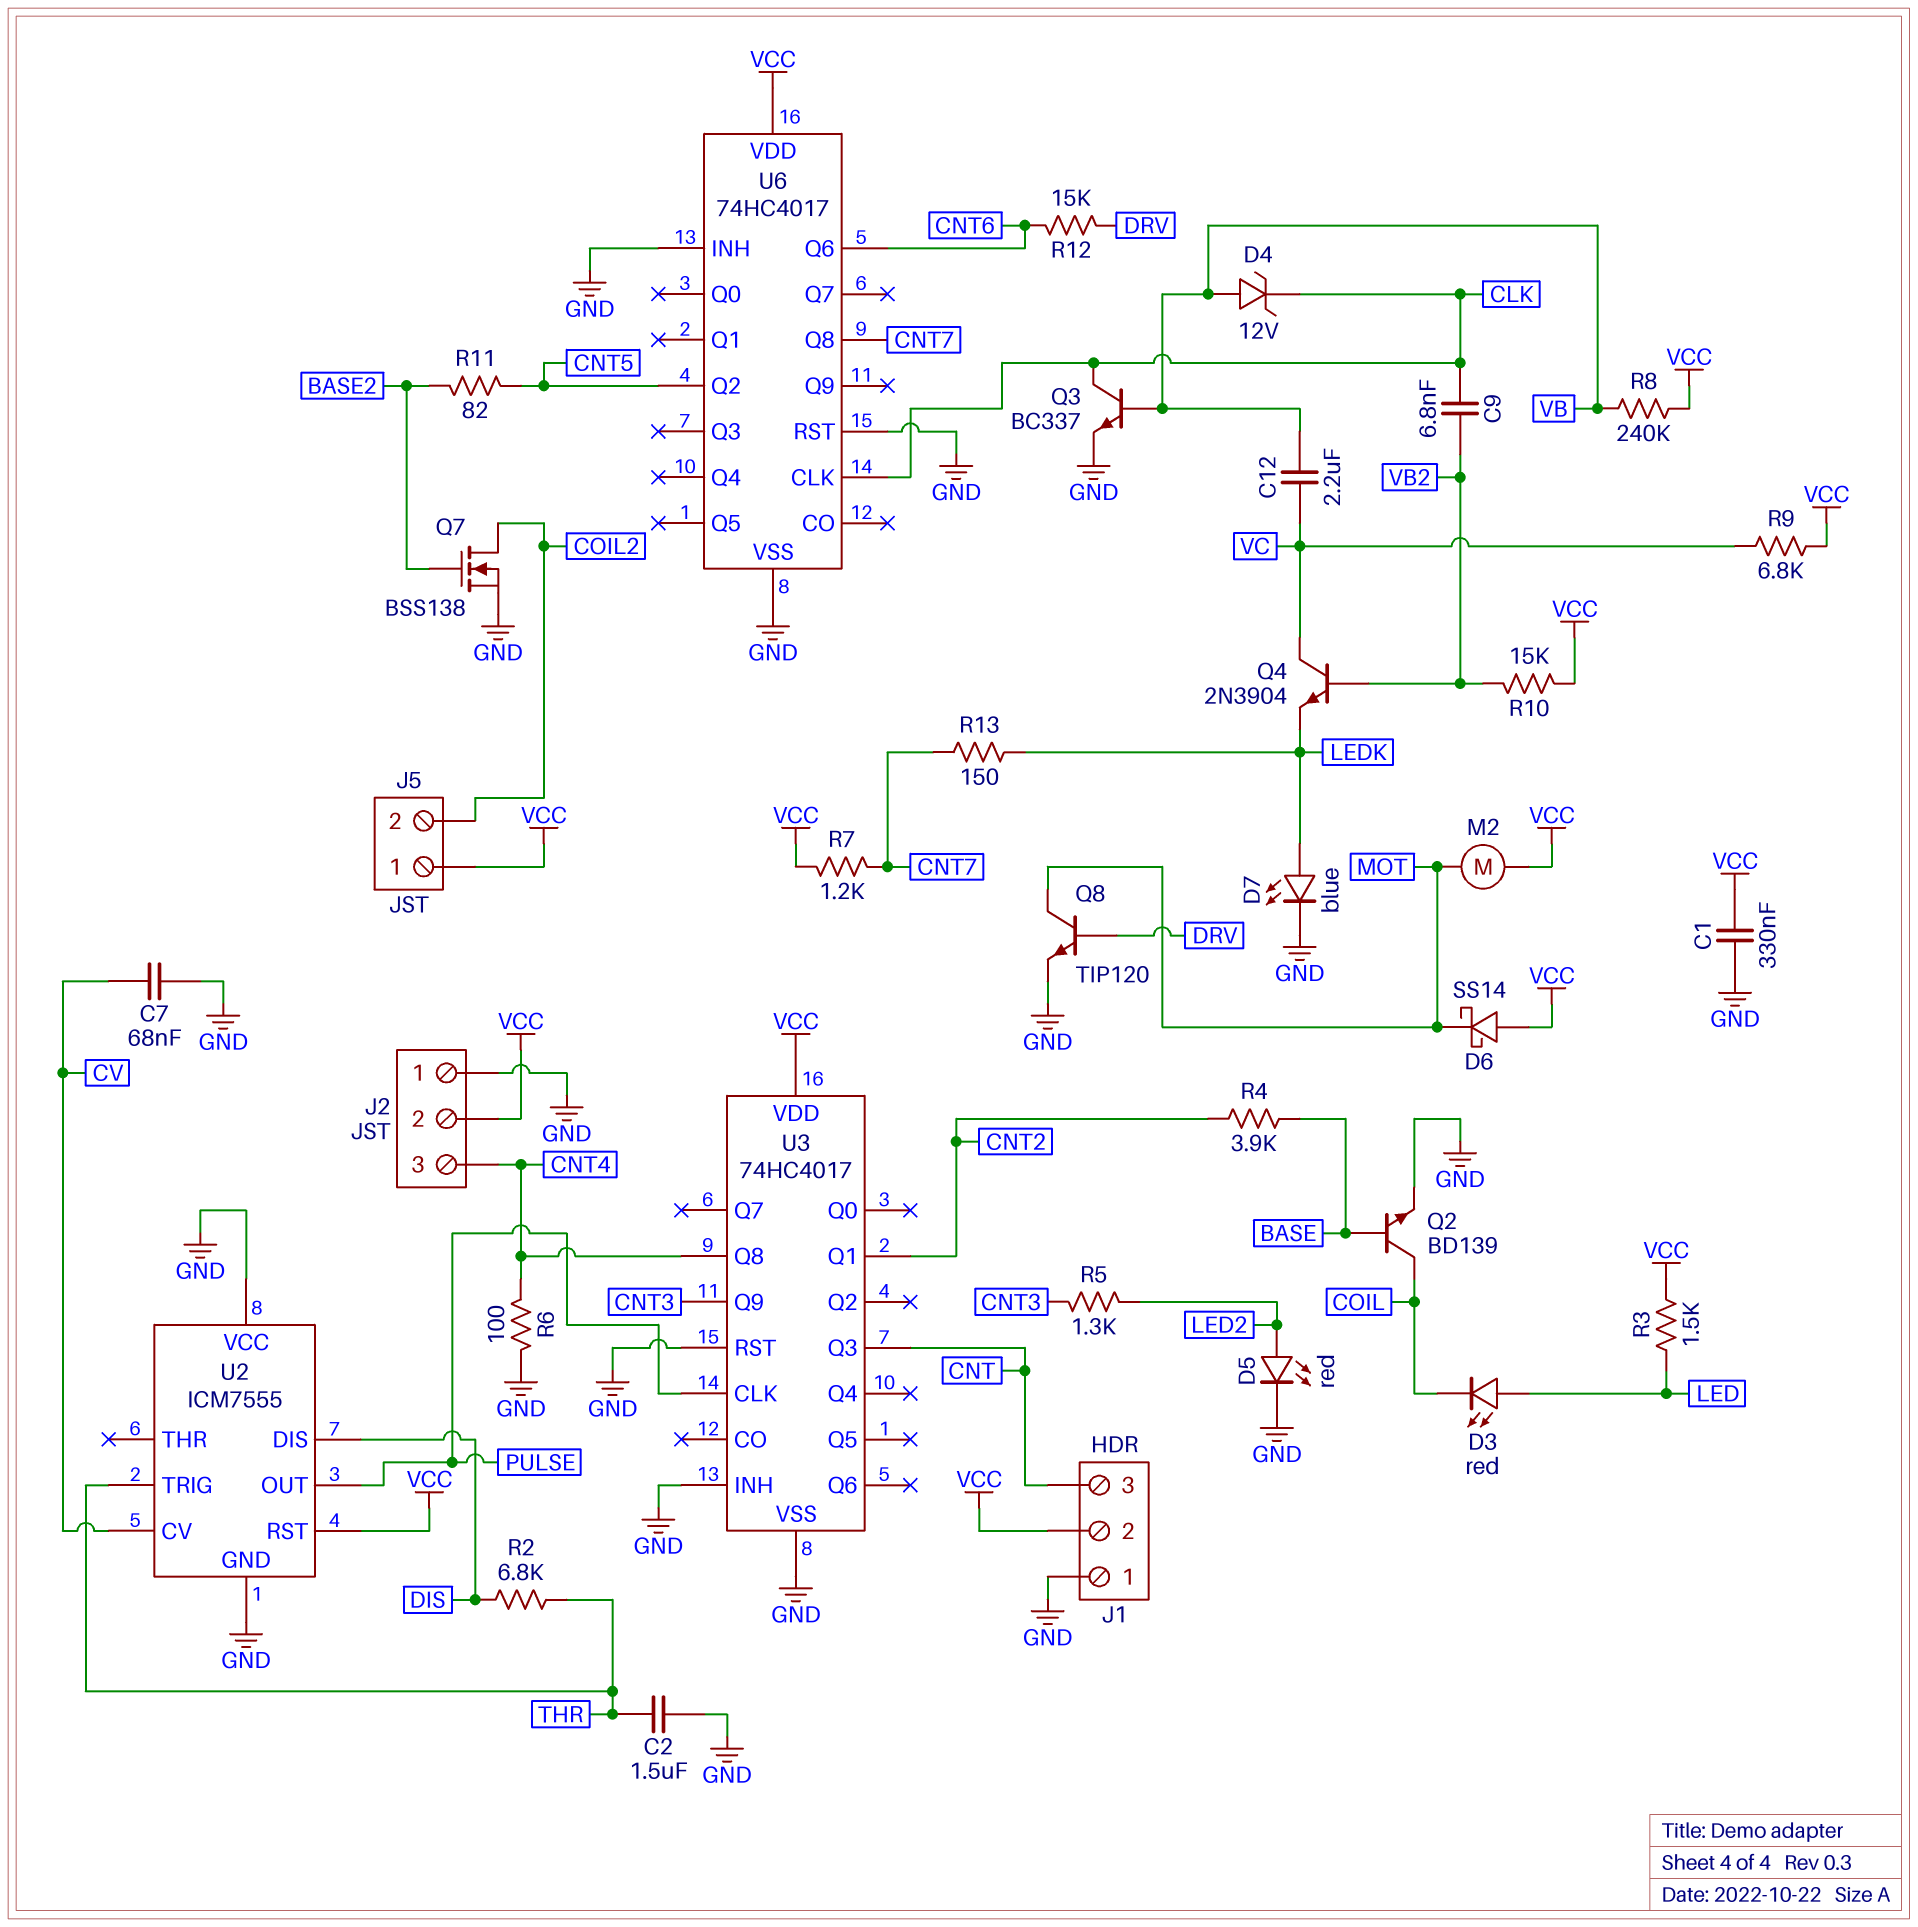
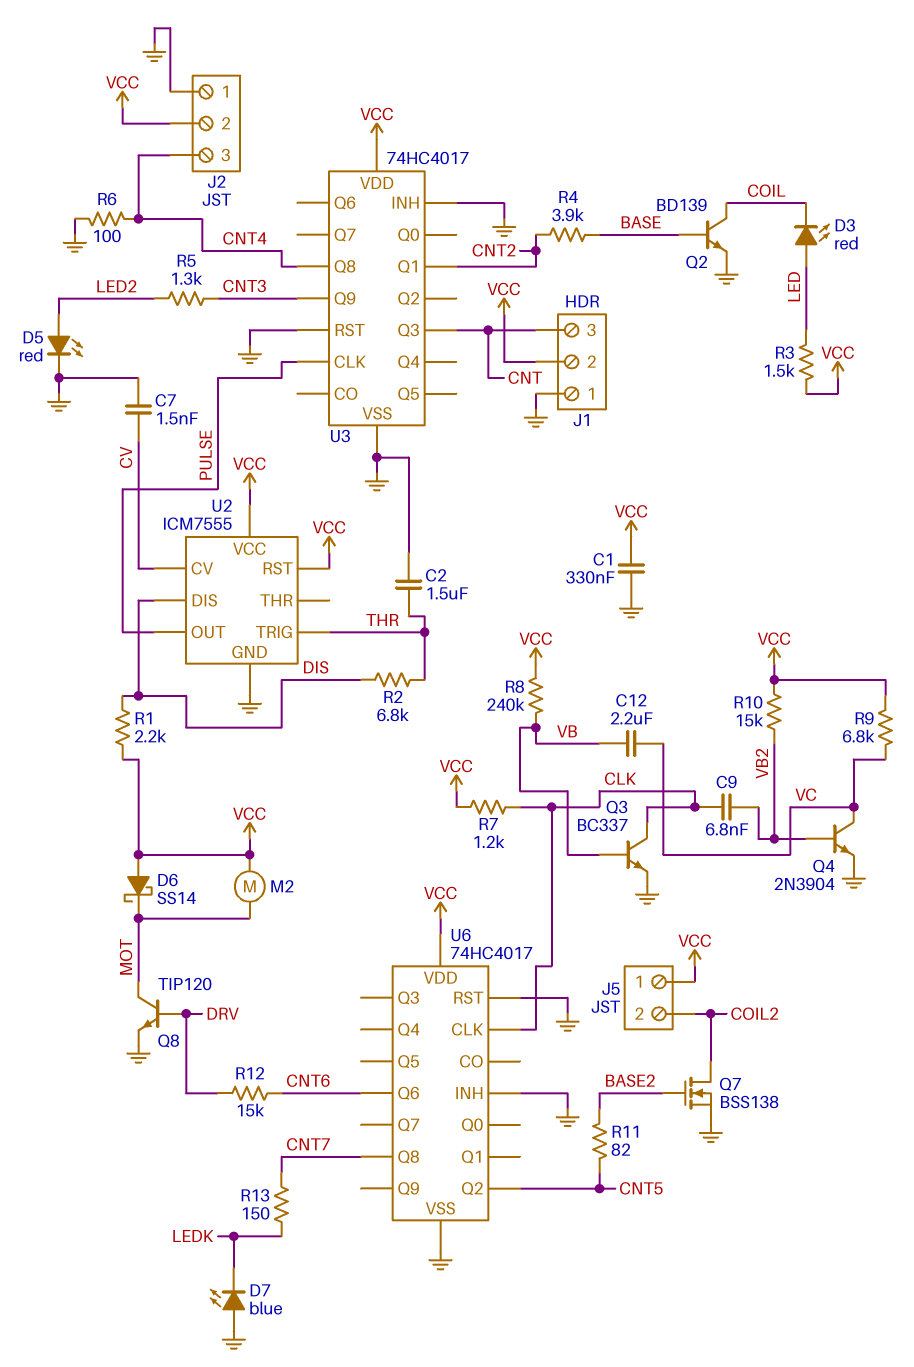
C7: 68nF (CV, GND) -> 1.5nF (CV, GND)
D4: zener 12V (A VB, K CLK) -> none
D7: LED blue (A LEDK, K GND) -> LED blue (A GND, K LEDK)
Q4: NPN 2N3904 (B VB2, C VC, E LEDK) -> NPN 2N3904 (B VB2, C VC, E GND)
R1: none -> 2.2k (DIS, VCC)
R7: 1.2k (CNT7, VCC) -> 1.2k (CLK, VCC)
U2 pin VCC: GND -> VCC

